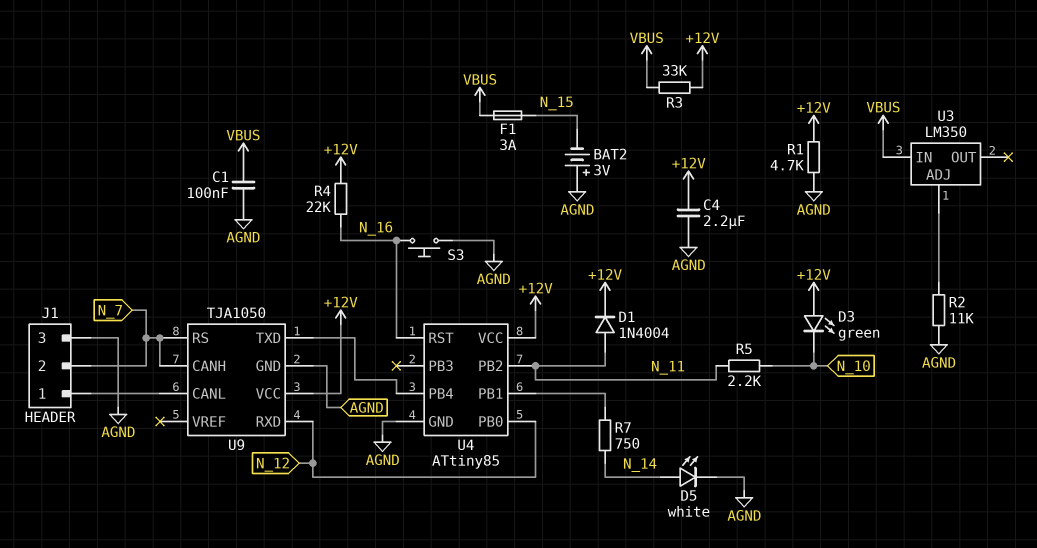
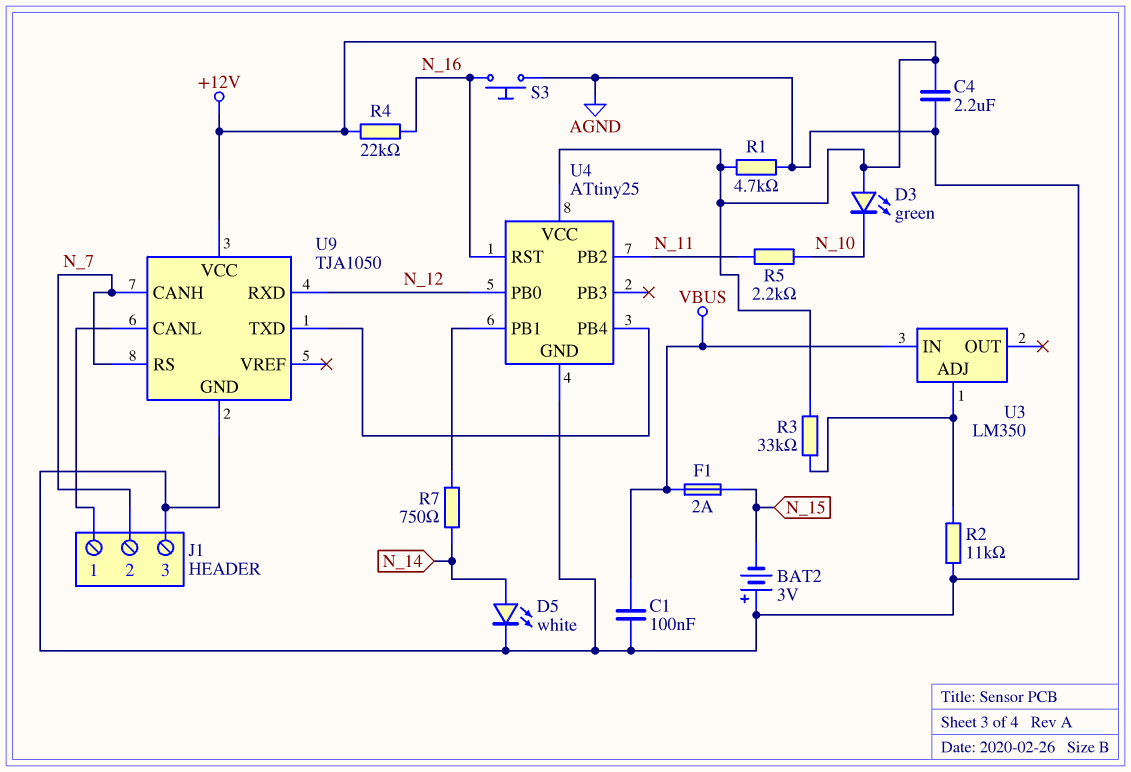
D1: diode 1N4004 (A N_11, K +12V) -> none
F1: 3A (N_15, VBUS) -> 2A (N_15, VBUS)
R3: 33k (+12V, VBUS) -> 33k (+12V, U3/ADJ)
U4: ATtiny85 -> ATtiny25

